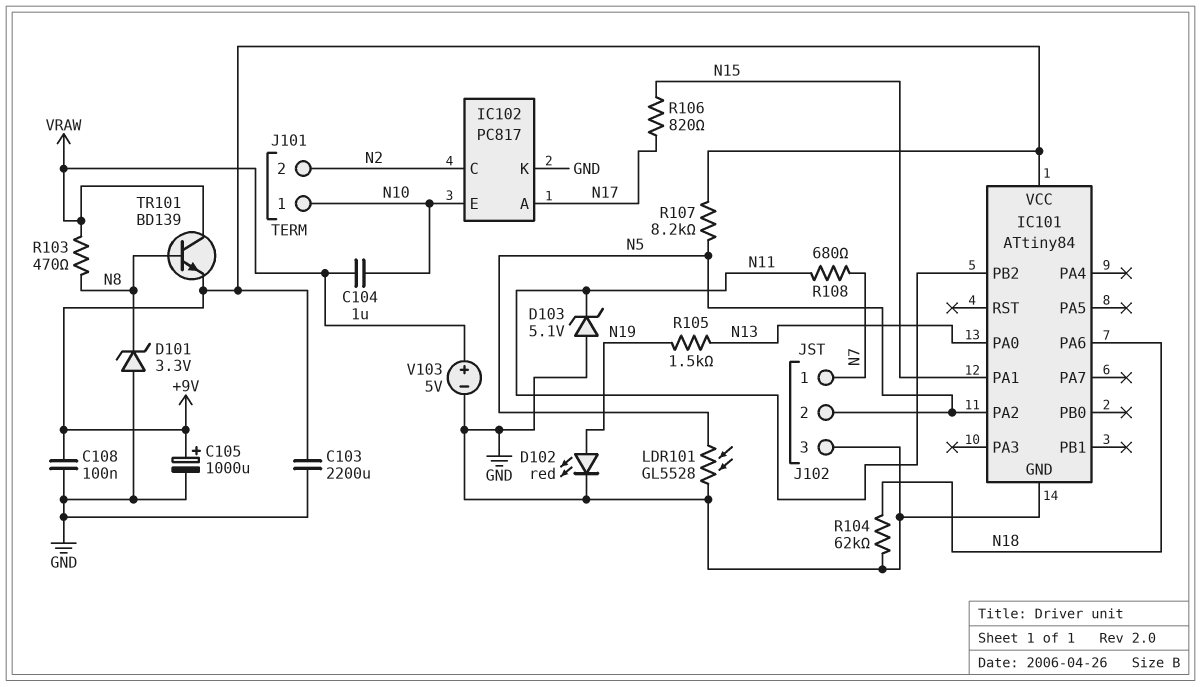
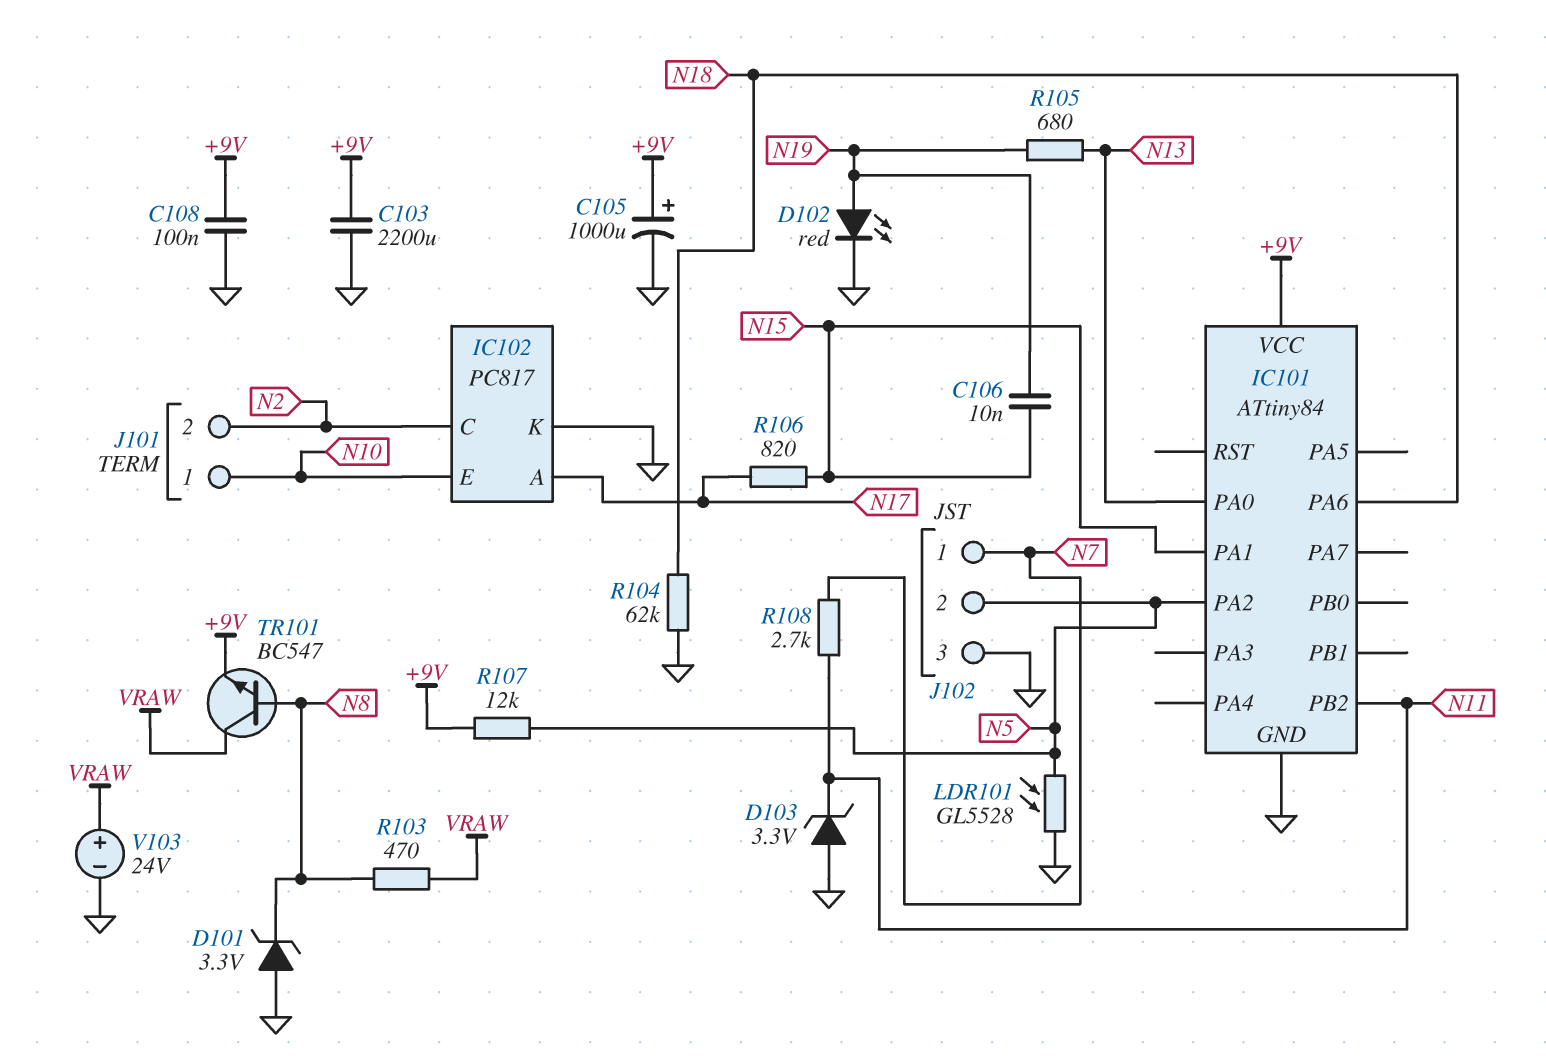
C104: 1uF (N10, VRAW) -> none
C106: none -> 10nF (N15, N19)
D103: zener 5.1V (A GND, K N11) -> zener 3.3V (A GND, K N11)
R105: 1.5k (N13, N19) -> 680 (N13, N19)
R107: 8.2k (+9V, N5) -> 12k (+9V, N5)
R108: 680 (N7, N11) -> 2.7k (N7, N11)
TR101: NPN BD139 (B N8, C VRAW, E +9V) -> NPN BC547 (B N8, C VRAW, E +9V)
V103: 5V (plus VRAW, minus GND) -> 24V (plus VRAW, minus GND)

